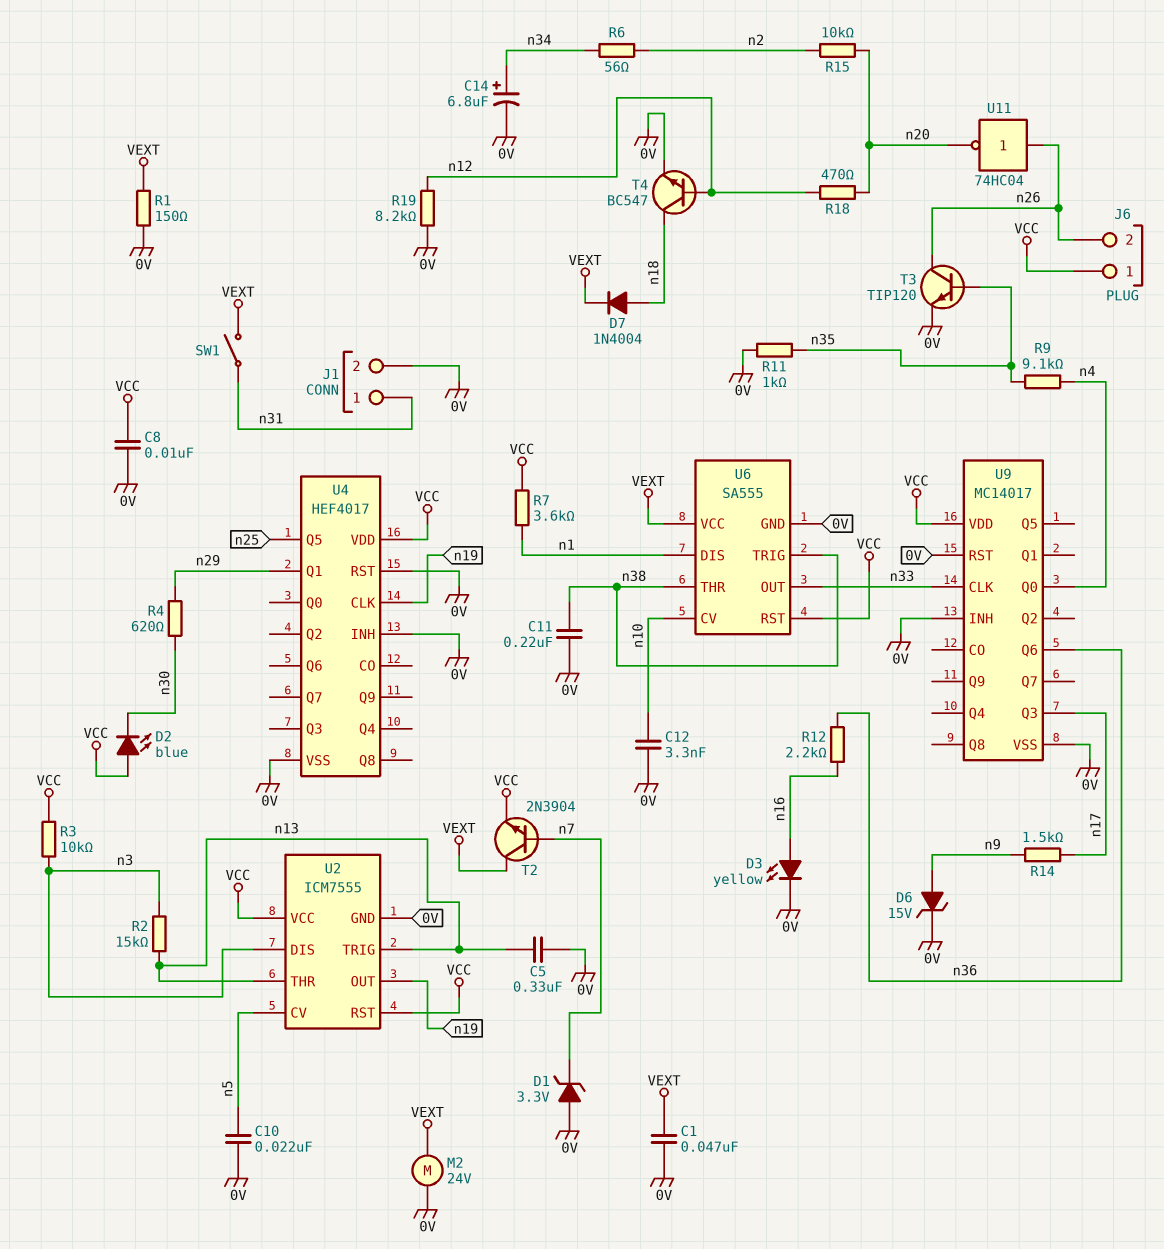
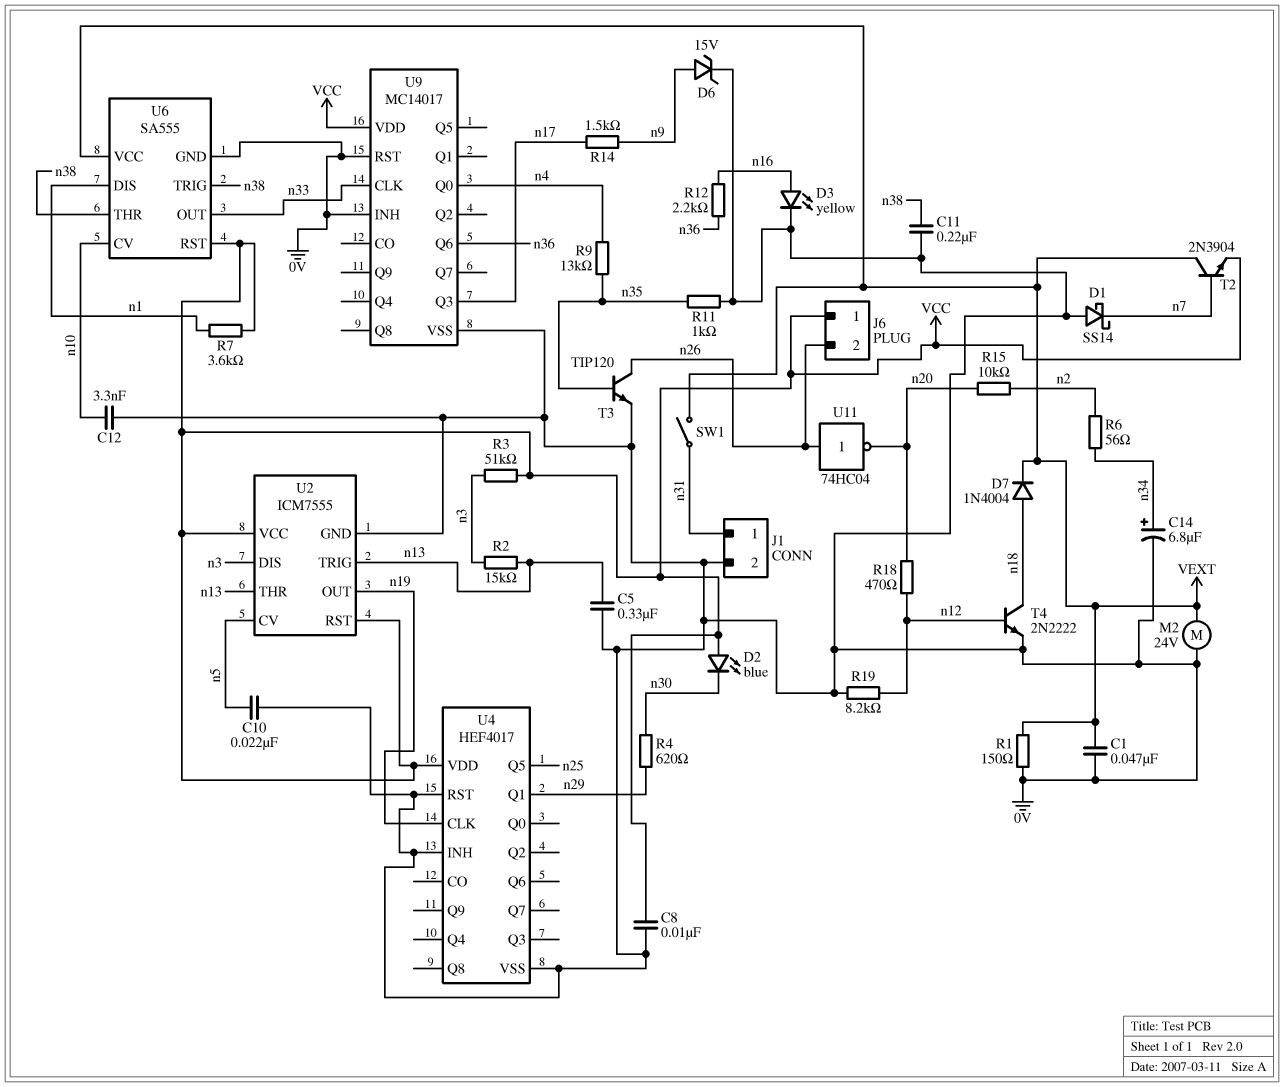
D1: zener 3.3V (A 0V, K n7) -> schottky SS14 (A 0V, K n7)
R3: 10k (VCC, n3) -> 51k (VCC, n3)
R9: 9.1k (n4, n35) -> 13k (n4, n35)
T4: NPN BC547 (B n12, C n18, E 0V) -> NPN 2N2222 (B n12, C n18, E 0V)

